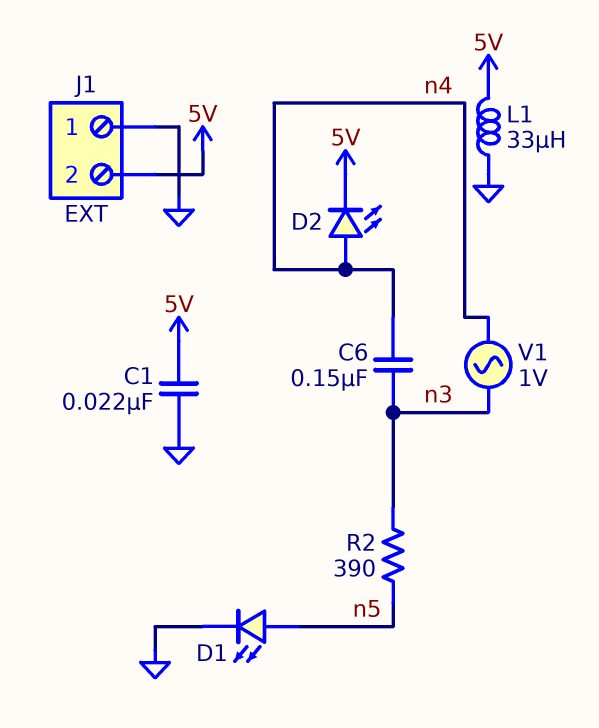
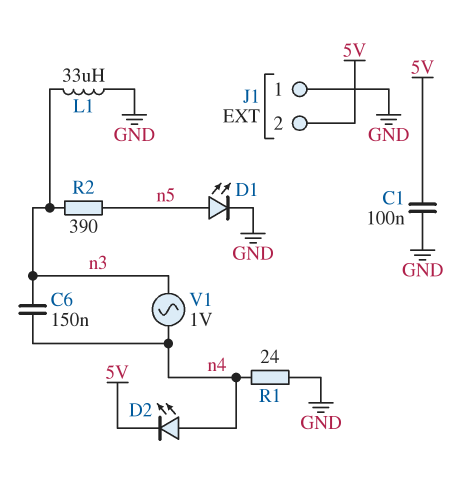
C1: 22nF (5V, GND) -> 100nF (5V, GND)
L1: 33uH (5V, GND) -> 33uH (GND, n3)
R1: none -> 24 (GND, n4)

